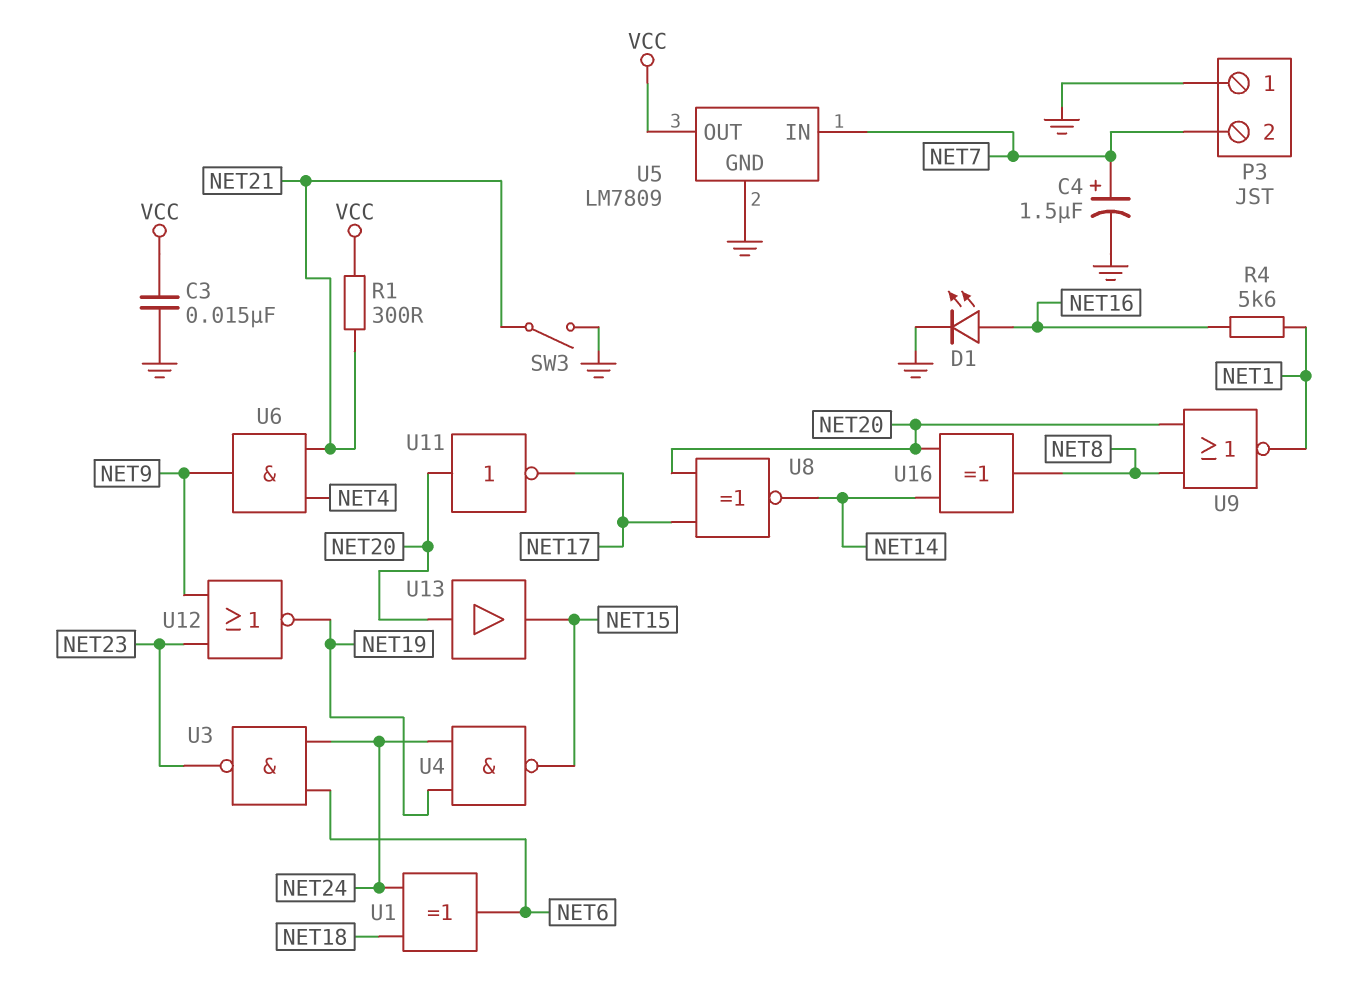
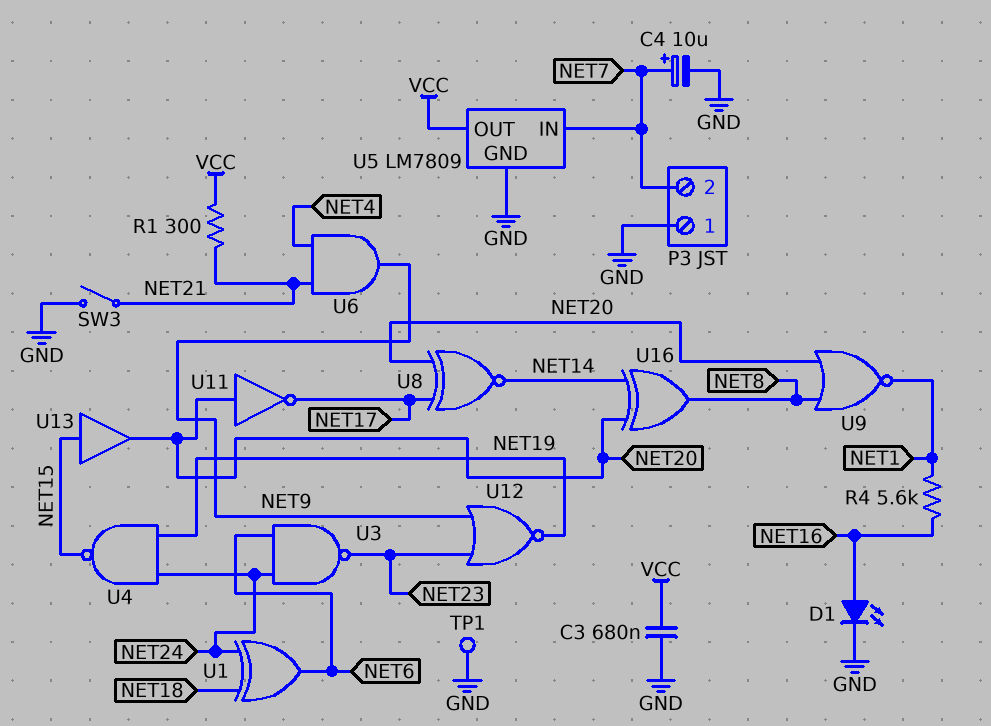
C3: 15nF (GND, VCC) -> 680nF (GND, VCC)
C4: 1.5uF (plus NET7, minus GND) -> 10uF (plus NET7, minus GND)
TP1: none -> test point (GND)
U13: buffer (in NET20, out NET15) -> buffer (in NET15, out NET20)

